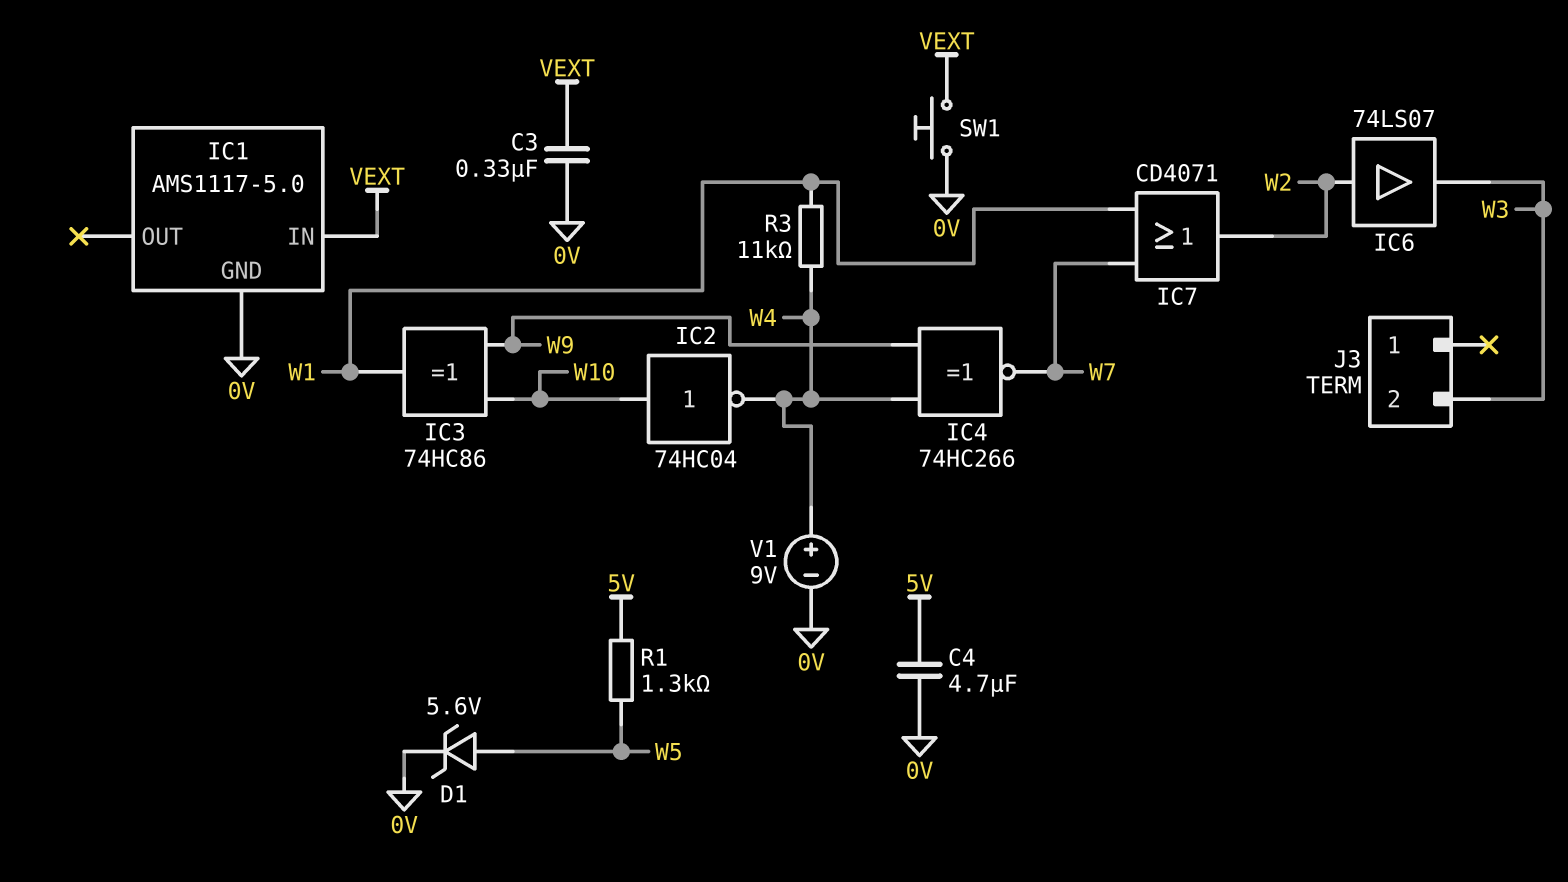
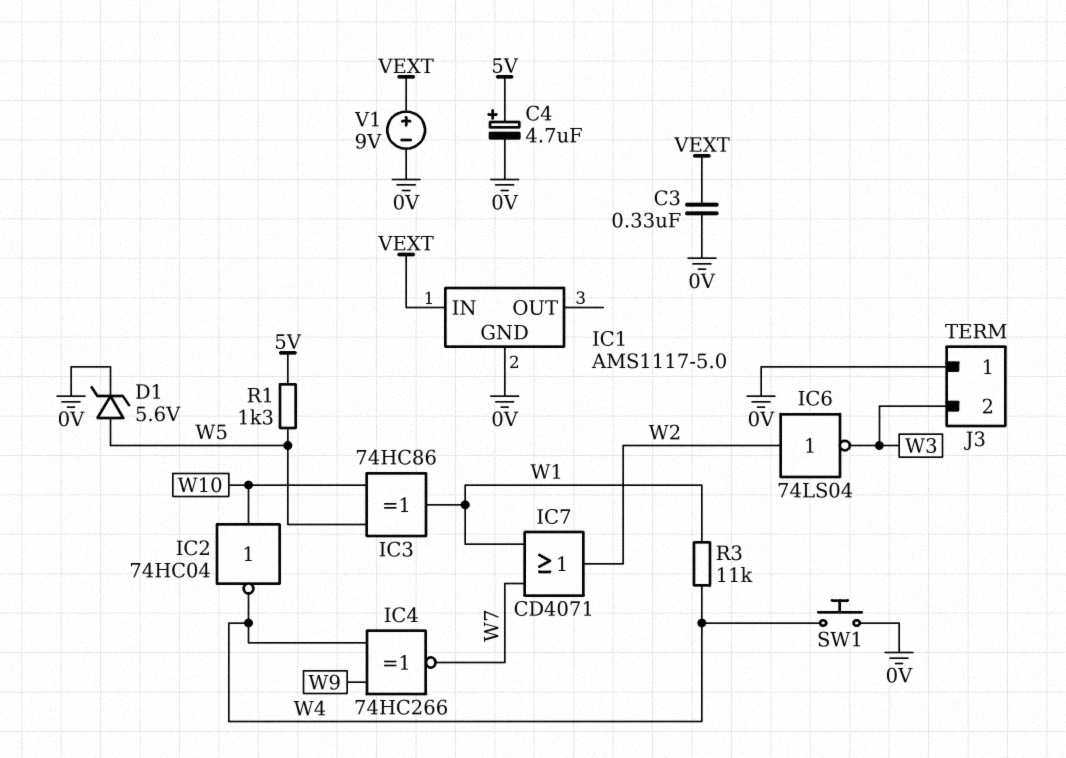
C4: 4.7uF (0V, 5V) -> 4.7uF (plus 5V, minus 0V)
IC3: XOR 74HC86 (in W9, in W10, out W1) -> XOR 74HC86 (in W5, in W10, out W1)
IC6: buffer 74LS07 (in W2, out W3) -> NOT 74LS04 (in W2, out W3)
J3 pin 1: none -> 0V
SW1: button (0V, VEXT) -> button (0V, W4)
V1: 9V (plus W4, minus 0V) -> 9V (plus VEXT, minus 0V)

